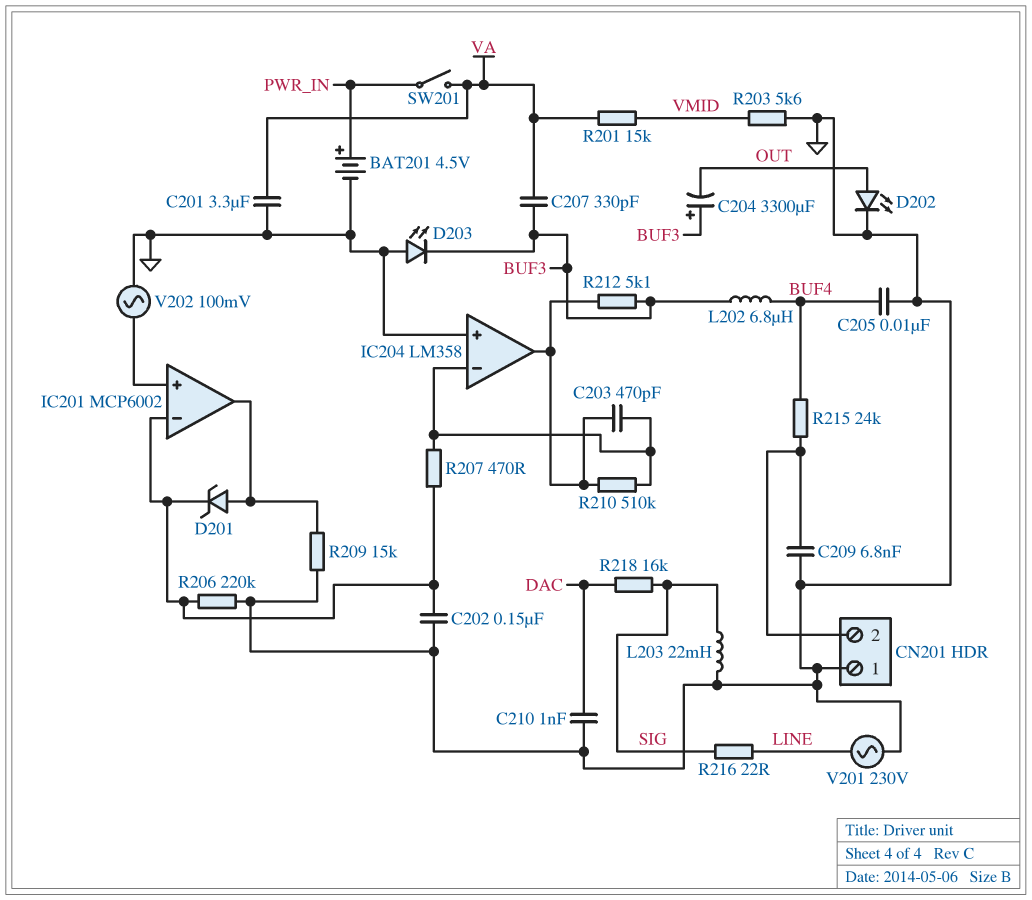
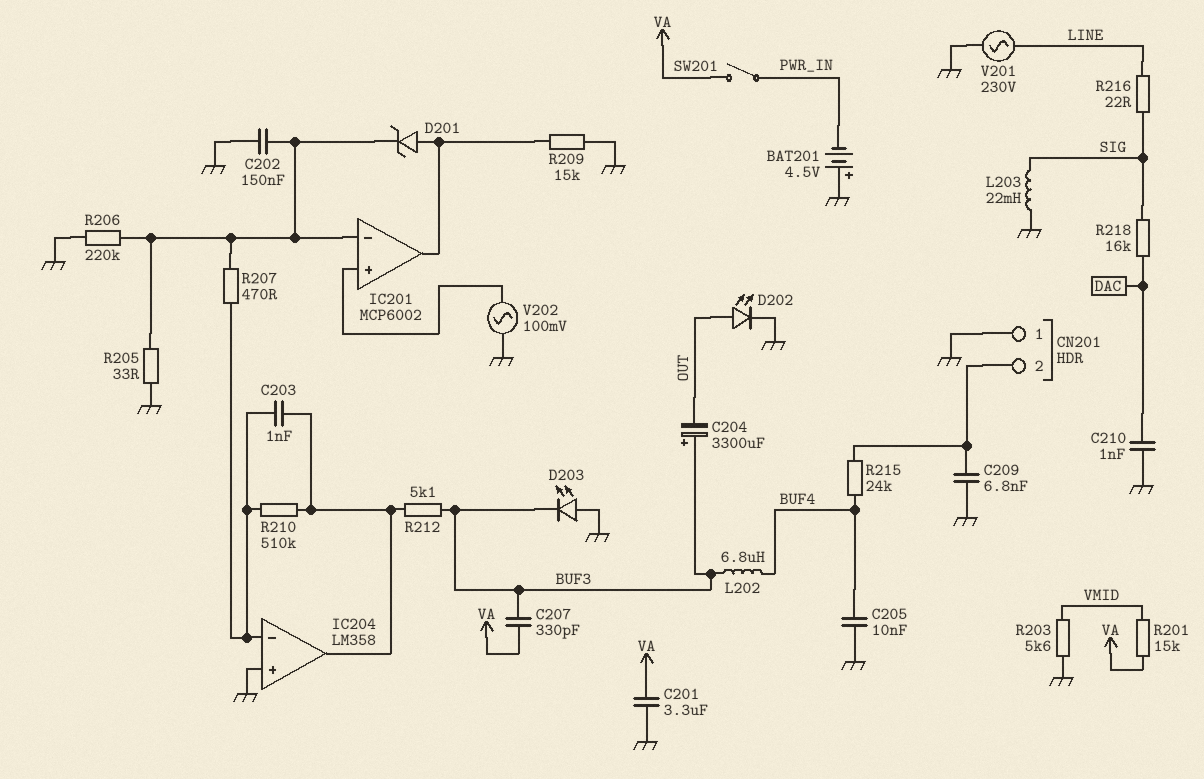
BAT201: 4.5V (plus PWR_IN, minus GND) -> 4.5V (plus GND, minus PWR_IN)
C203: 470pF (IC204/in-, IC204/out) -> 1nF (IC204/in-, IC204/out)
R205: none -> 33 (GND, IC201/in-)

